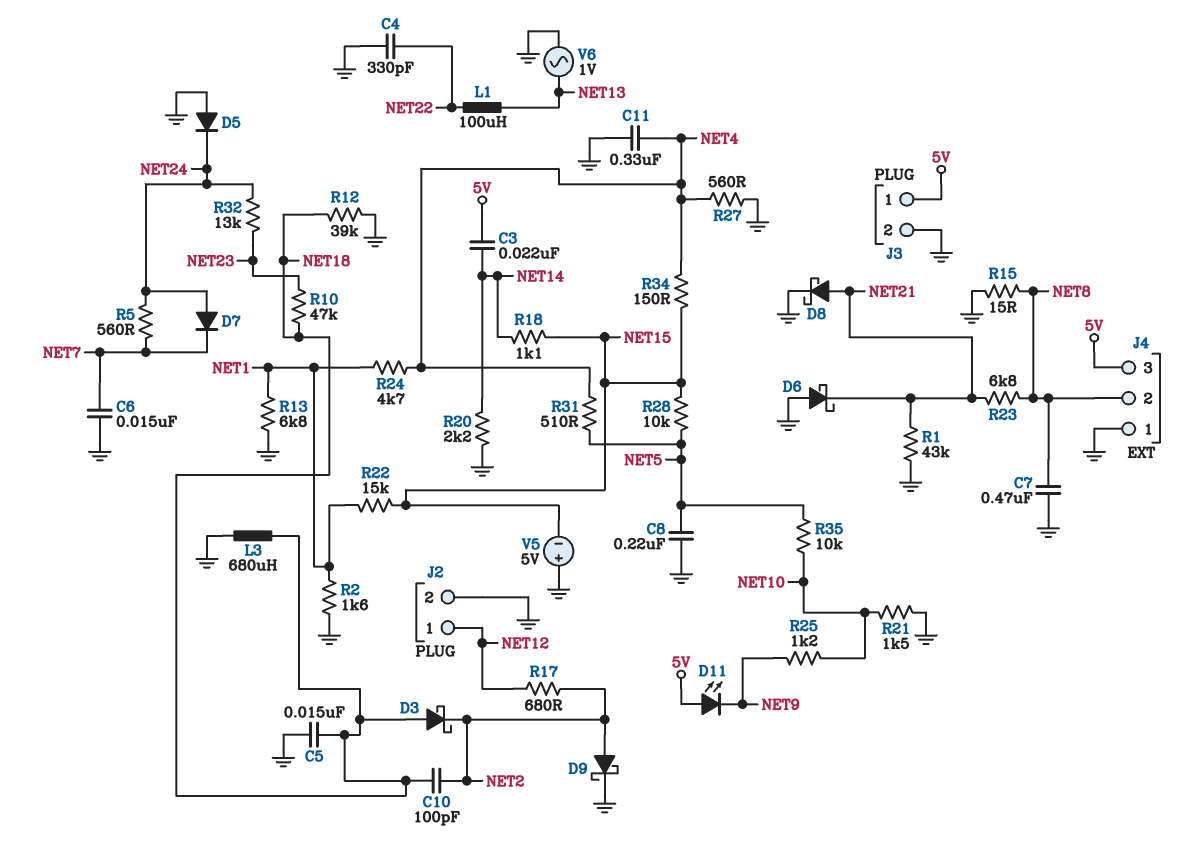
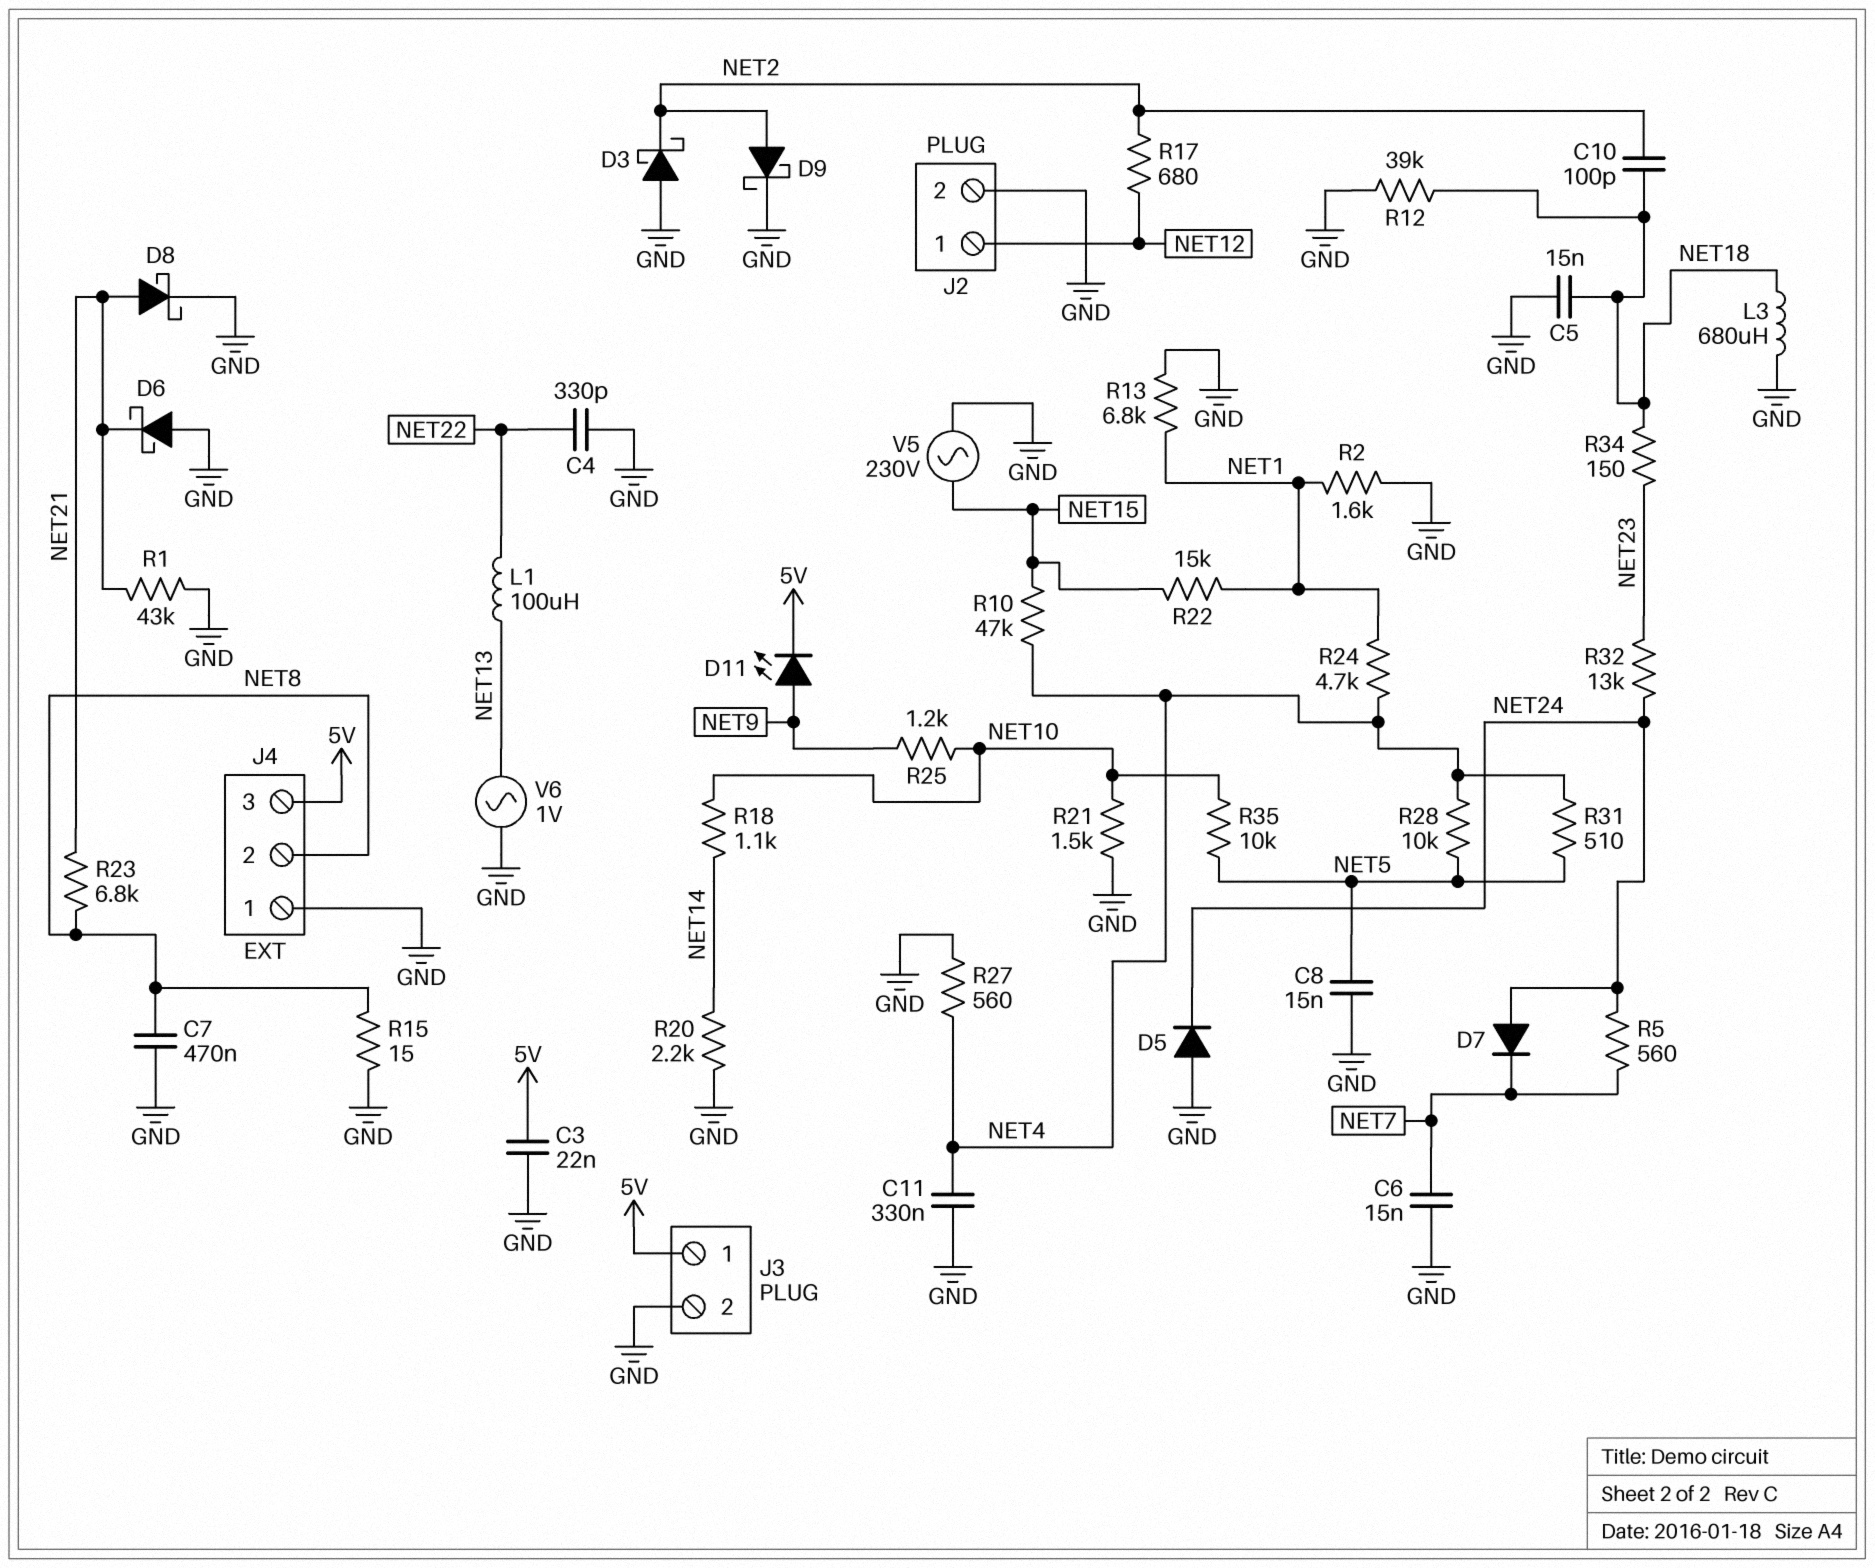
C3: 22nF (5V, NET14) -> 22nF (5V, GND)
C8: 220nF (GND, NET5) -> 15nF (GND, NET5)
D3: schottky (A NET18, K NET2) -> schottky (A GND, K NET2)
D11: LED (A 5V, K NET9) -> LED (A NET9, K 5V)
R10: 47k (NET18, NET23) -> 47k (NET4, NET15)
R18: 1.1k (NET14, NET15) -> 1.1k (NET10, NET14)
R28: 10k (NET5, NET15) -> 10k (NET4, NET5)
R34: 150 (NET4, NET15) -> 150 (NET18, NET23)
V5: 5V (plus GND, minus NET15) -> AC 230V (GND, NET15)

